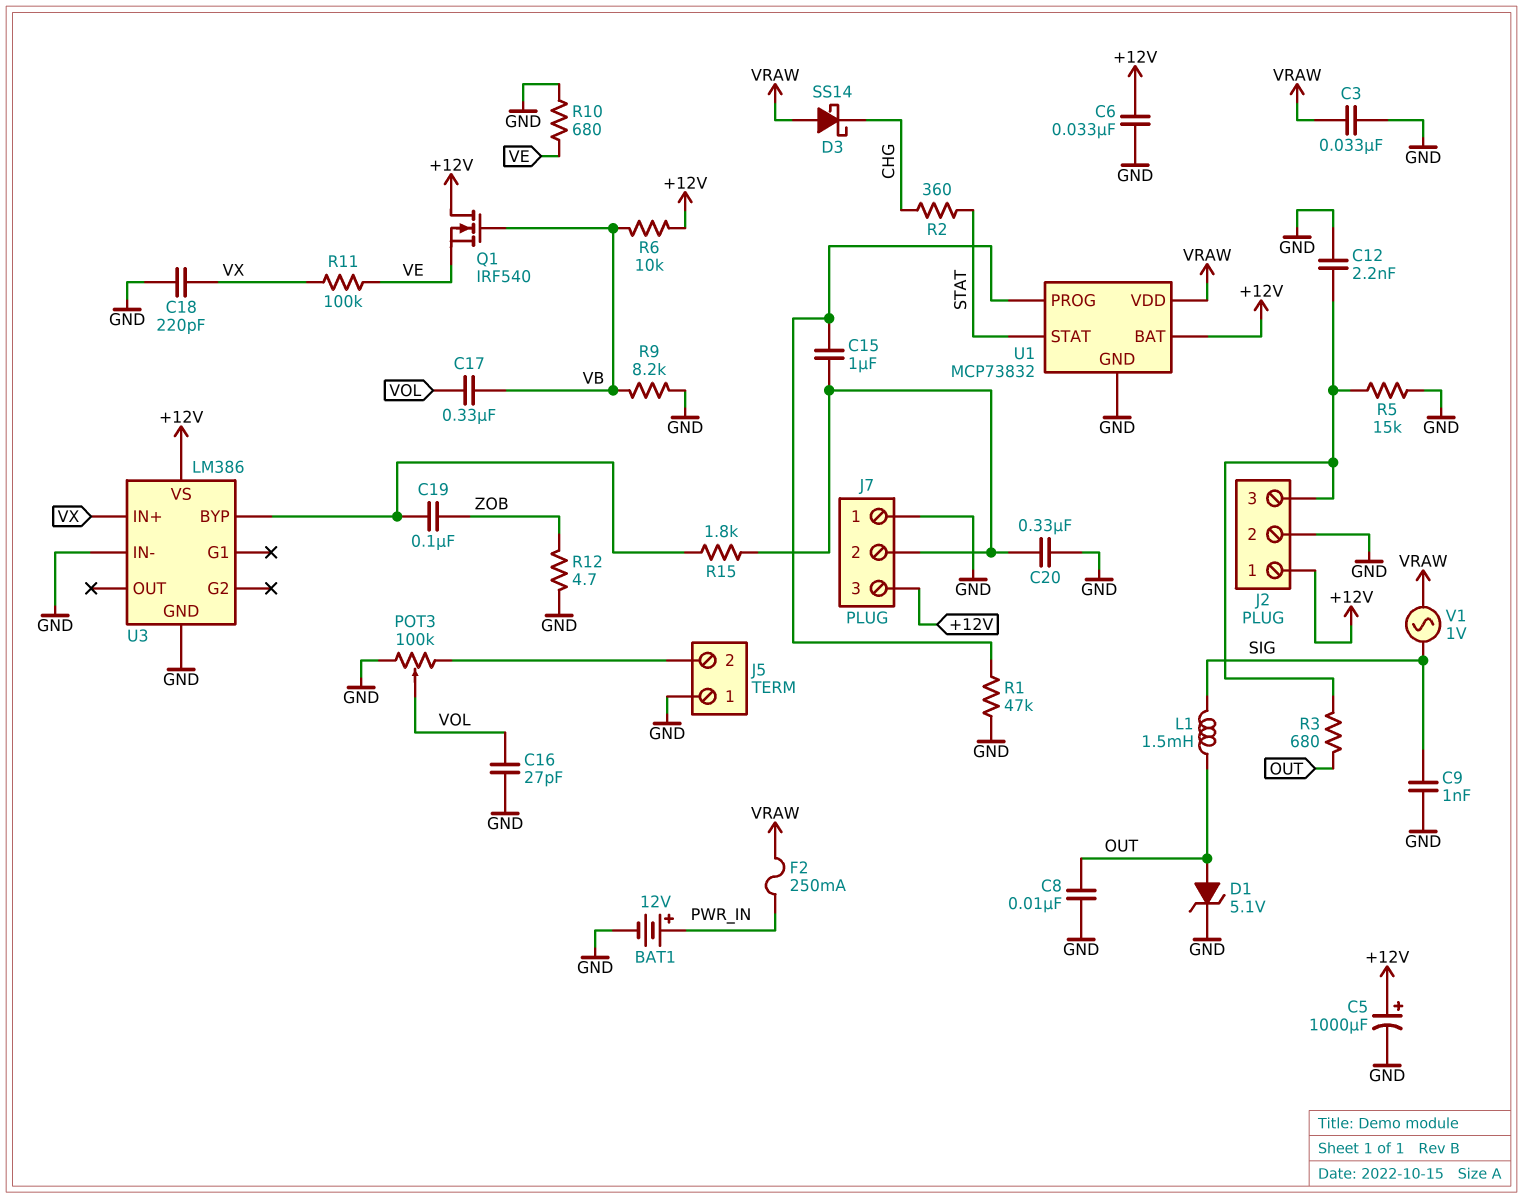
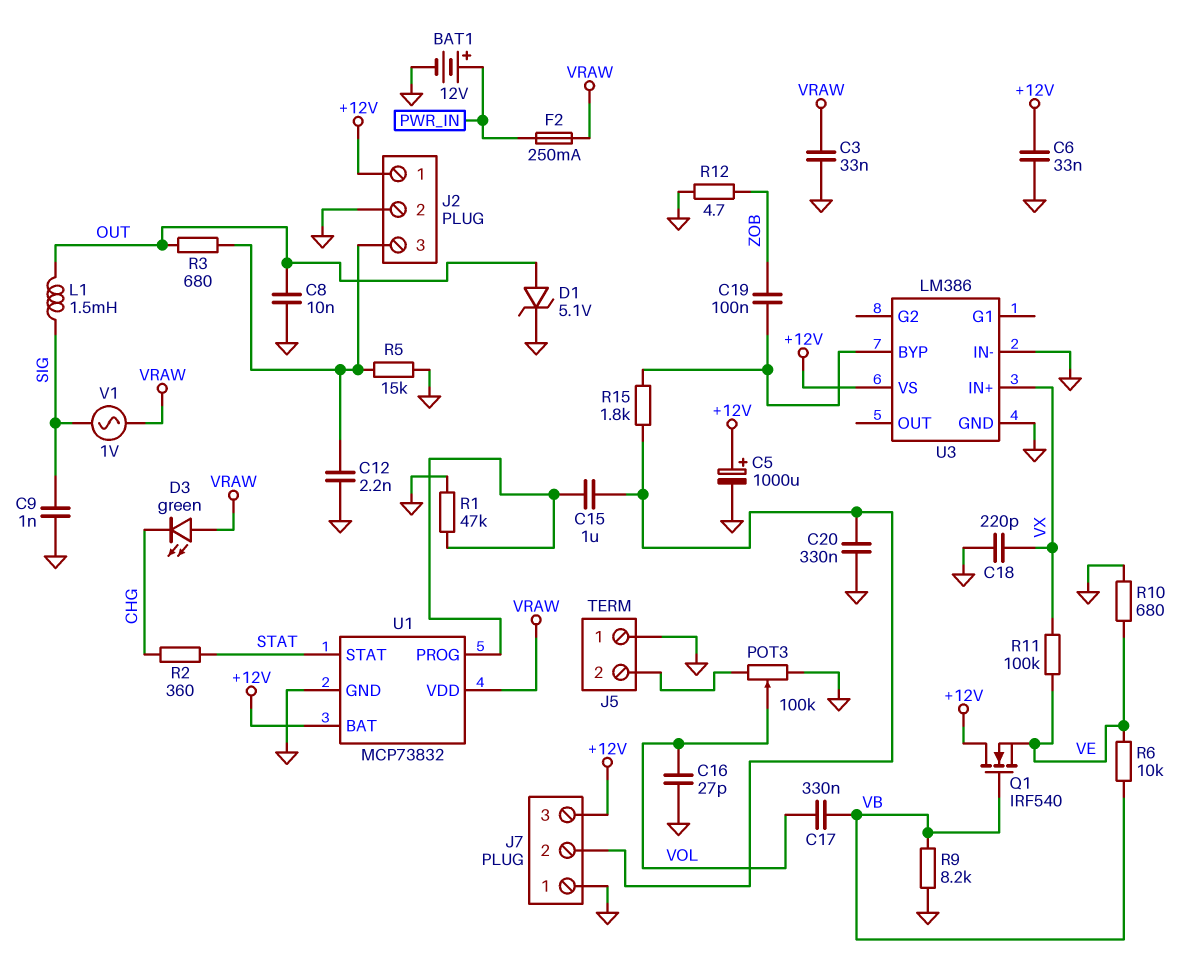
D3: schottky SS14 (A VRAW, K CHG) -> LED green (A VRAW, K CHG)
R6: 10k (+12V, VB) -> 10k (VB, VE)

